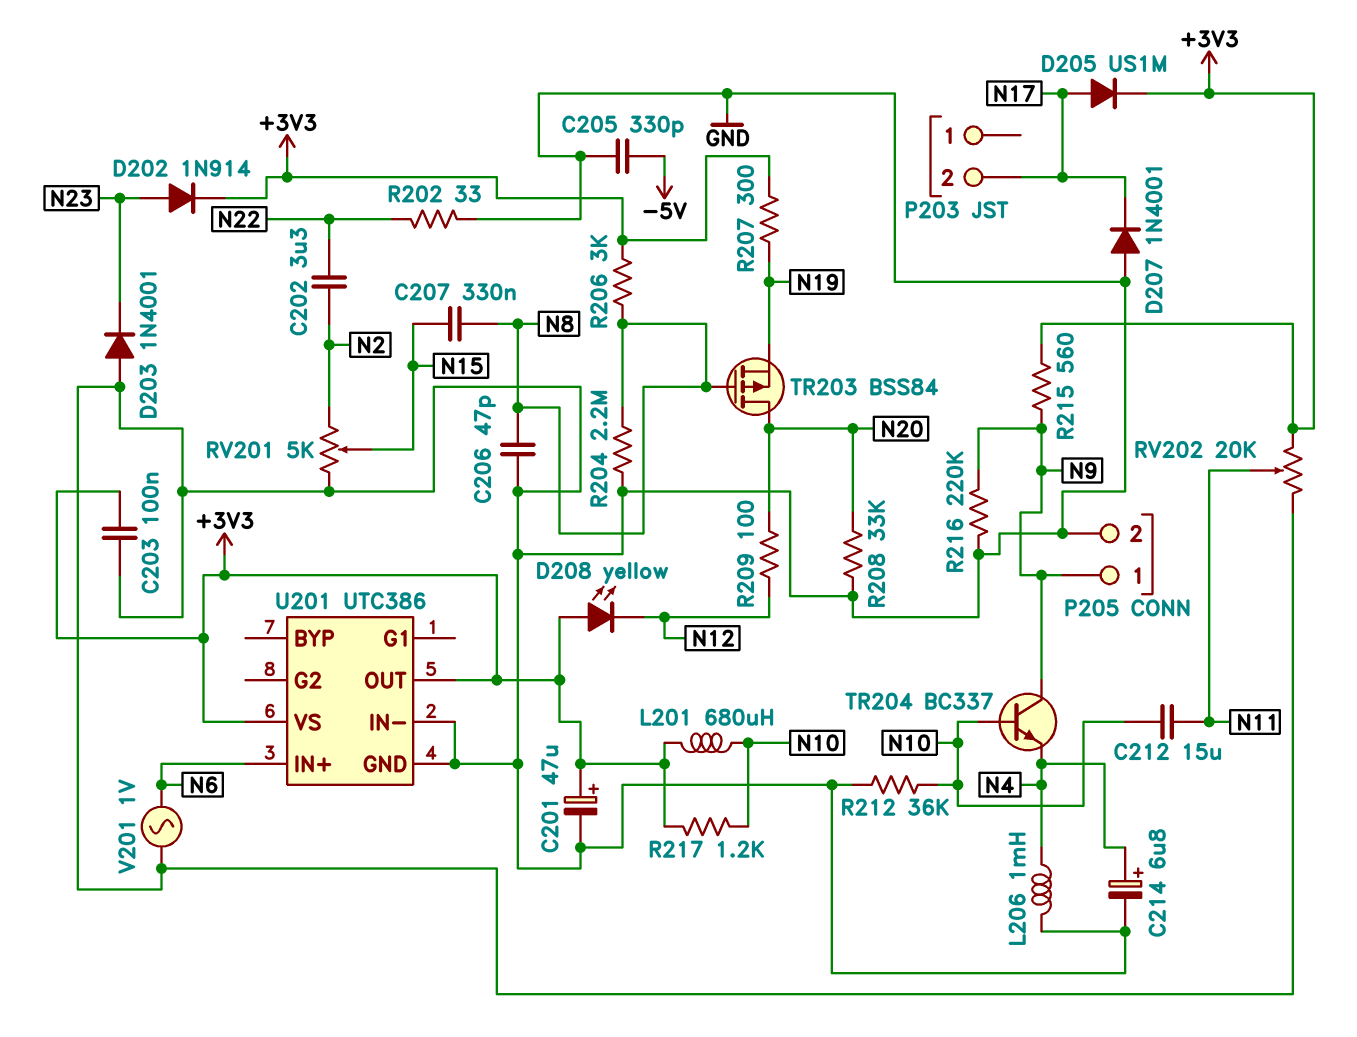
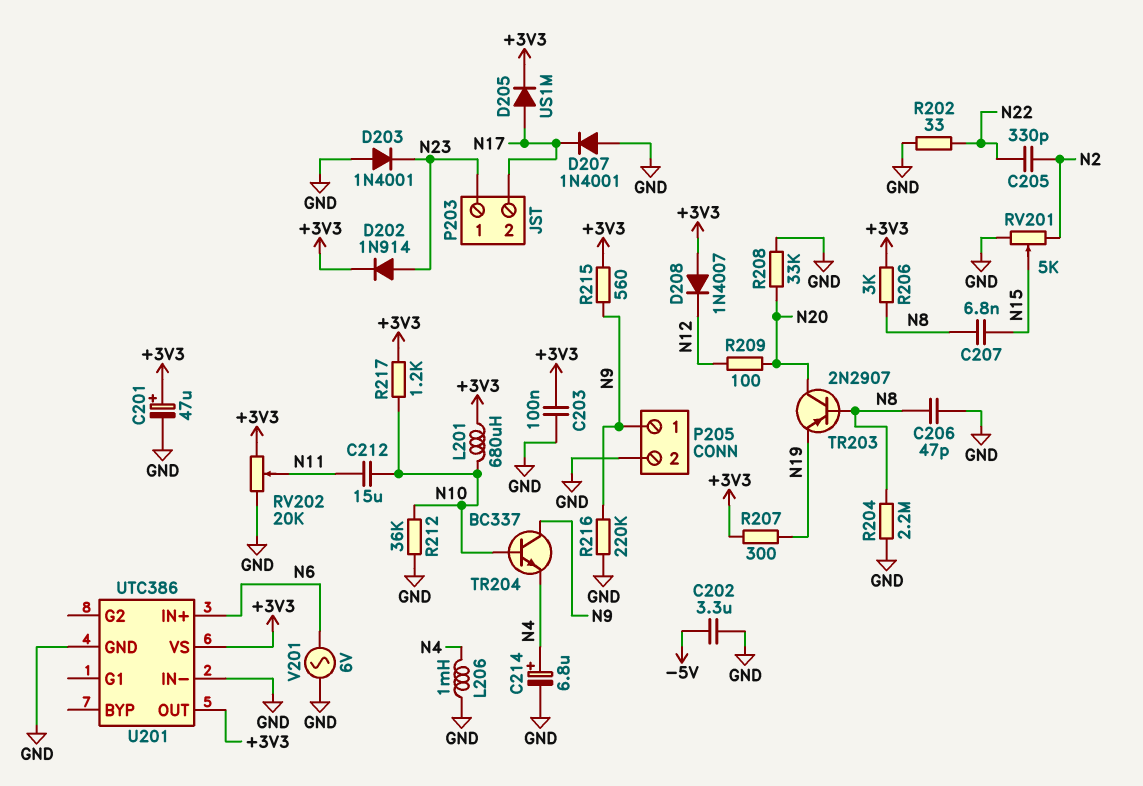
C202: 3.3uF (N2, N22) -> 3.3uF (-5V, GND)
C205: 330pF (-5V, GND) -> 330pF (N2, N22)
C207: 330nF (N8, N15) -> 6.8nF (N8, N15)
D208: LED yellow (A +3V3, K N12) -> diode 1N4007 (A +3V3, K N12)
P203 pin 1: none -> N23
TR203: PMOS BSS84 (G N8, D N20, S N19) -> PNP 2N2907 (B N8, C N20, E N19)
V201: AC 1V (GND, N6) -> AC 6V (GND, N6)

